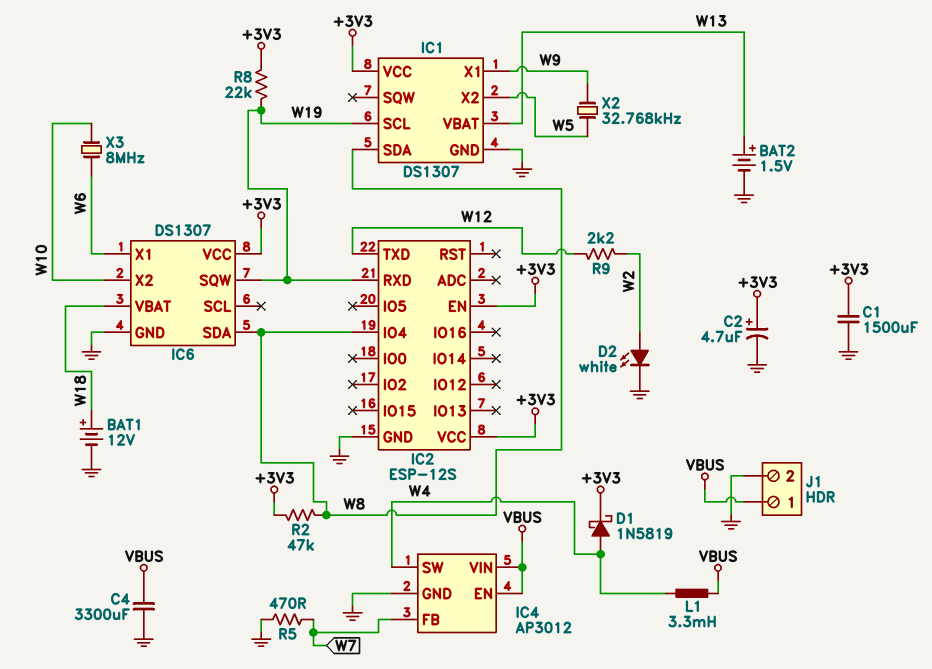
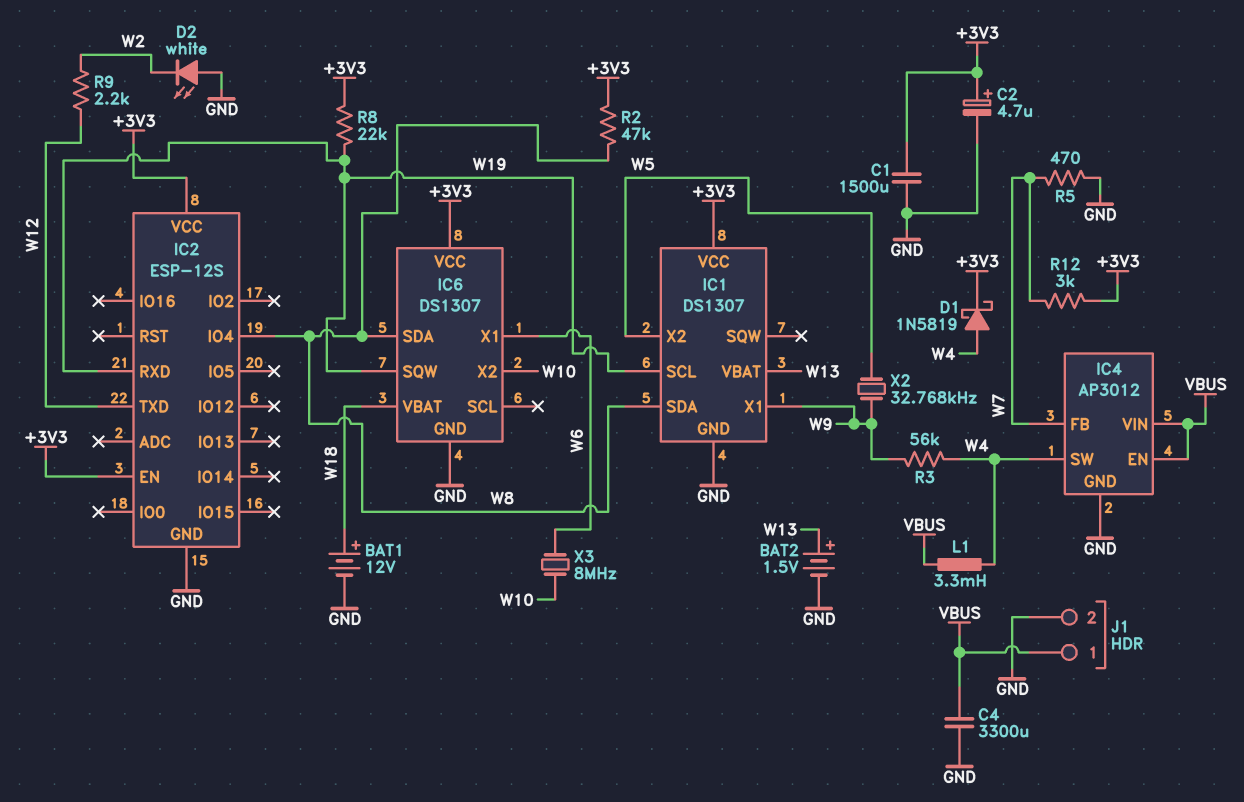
D2: LED white (A W2, K GND) -> LED white (A GND, K W2)
R3: none -> 56k (W4, W9)
R12: none -> 3k (+3V3, W7)

